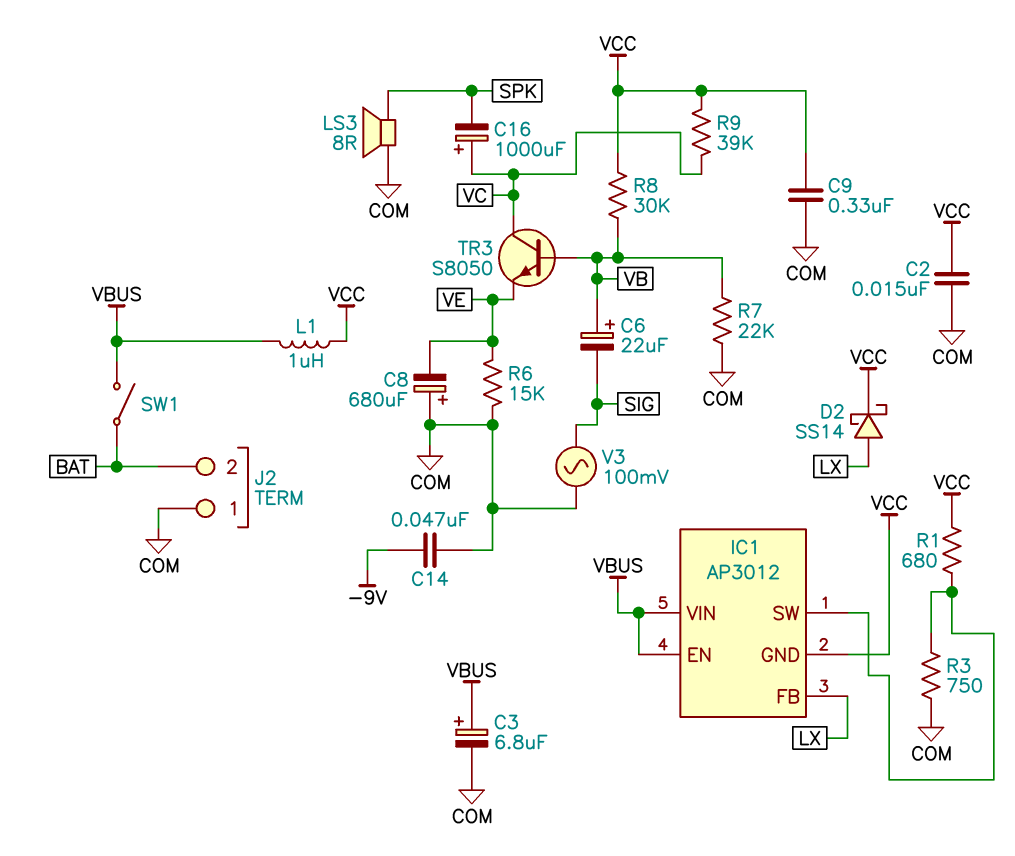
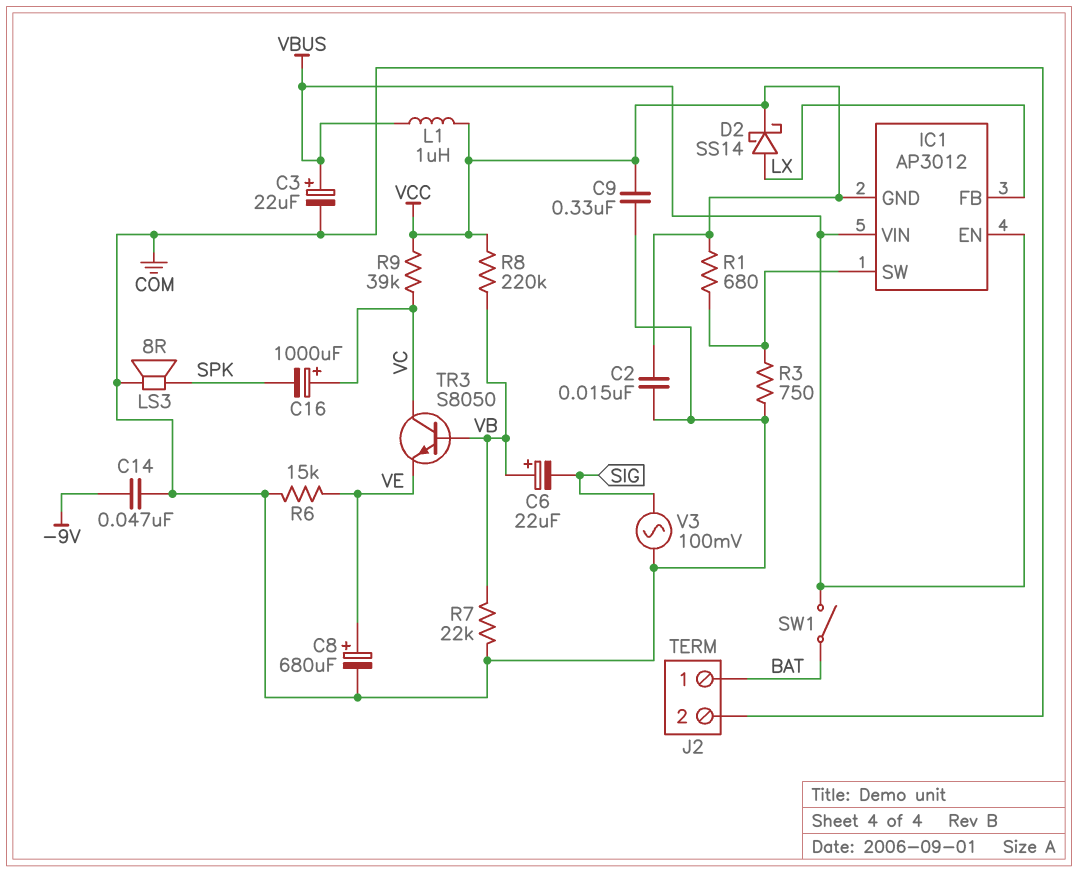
C3: 6.8uF (plus VBUS, minus COM) -> 22uF (plus VBUS, minus COM)
C8: 680uF (plus COM, minus VE) -> 680uF (plus VE, minus COM)
J2 pin 1: COM -> BAT
J2 pin 2: BAT -> COM
R8: 30k (VB, VCC) -> 220k (VB, VCC)

